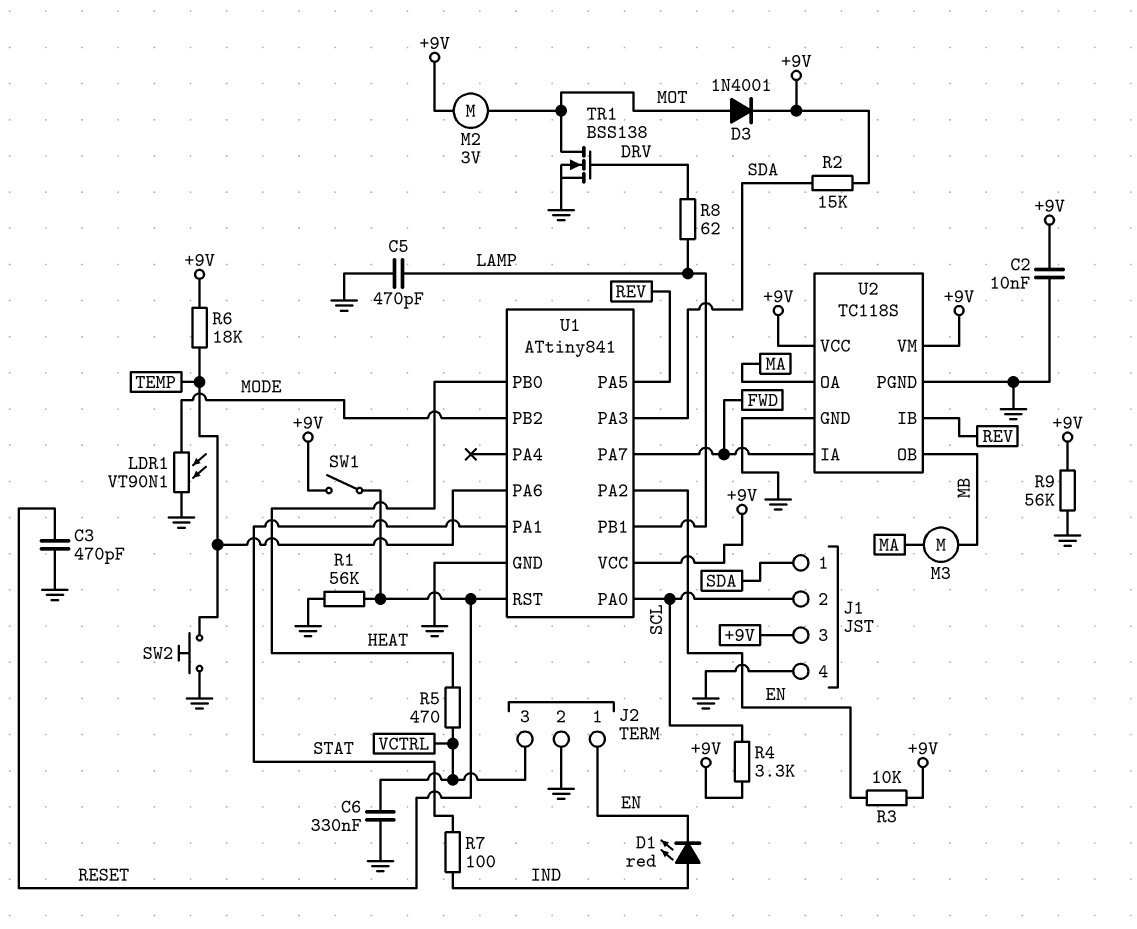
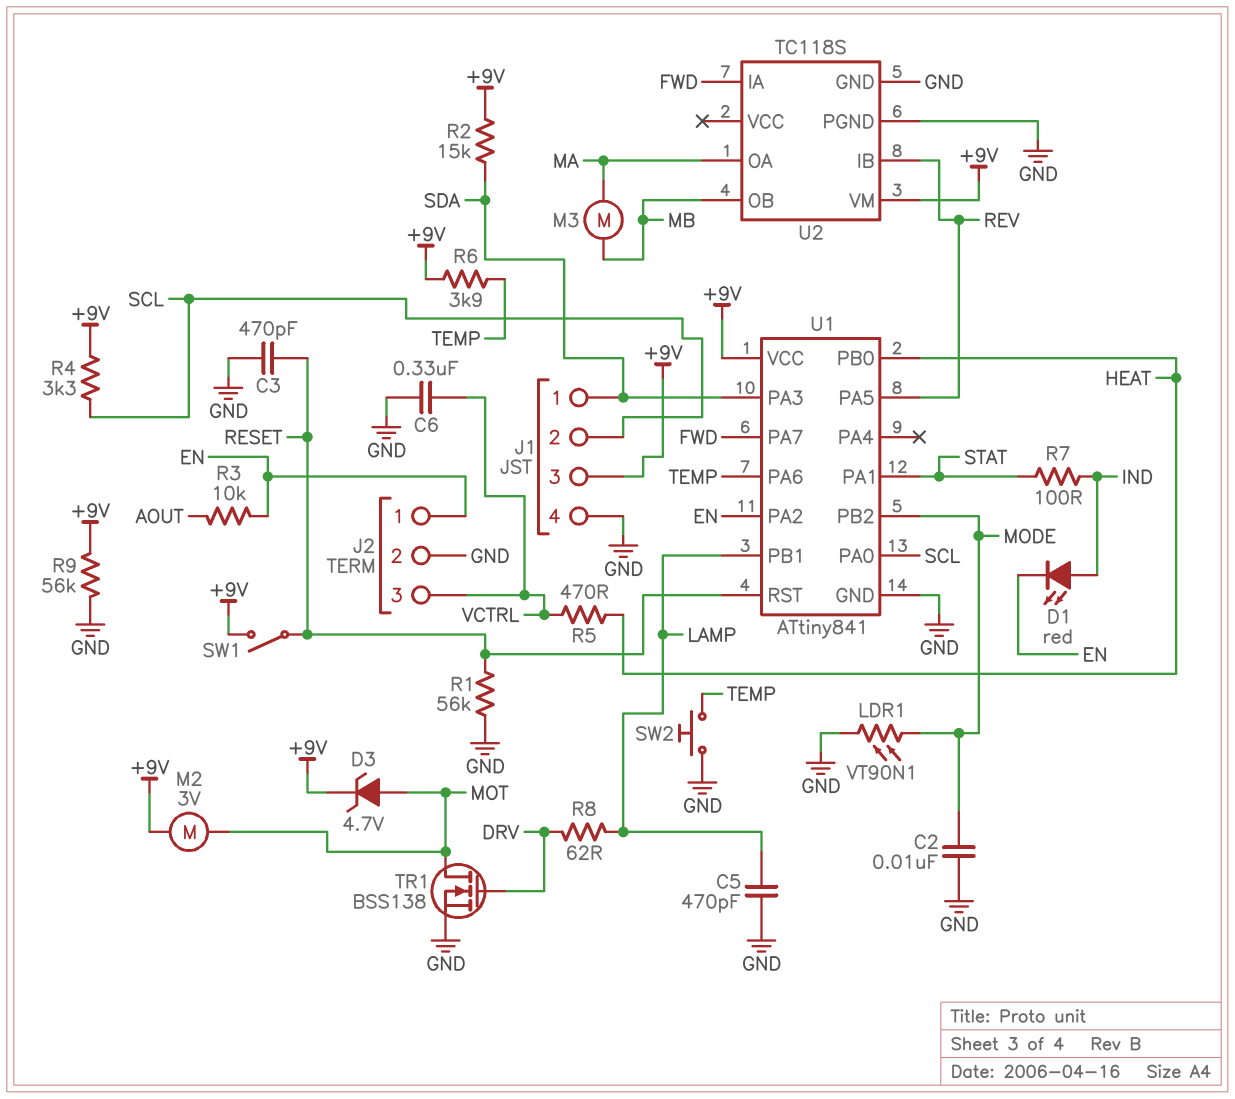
C2: 10nF (+9V, GND) -> 10nF (GND, MODE)
D3: diode 1N4001 (A MOT, K +9V) -> zener 4.7V (A MOT, K +9V)
R3: 10k (+9V, EN) -> 10k (AOUT, EN)
R6: 18k (+9V, TEMP) -> 3.9k (+9V, TEMP)
U2 pin VCC: +9V -> none

